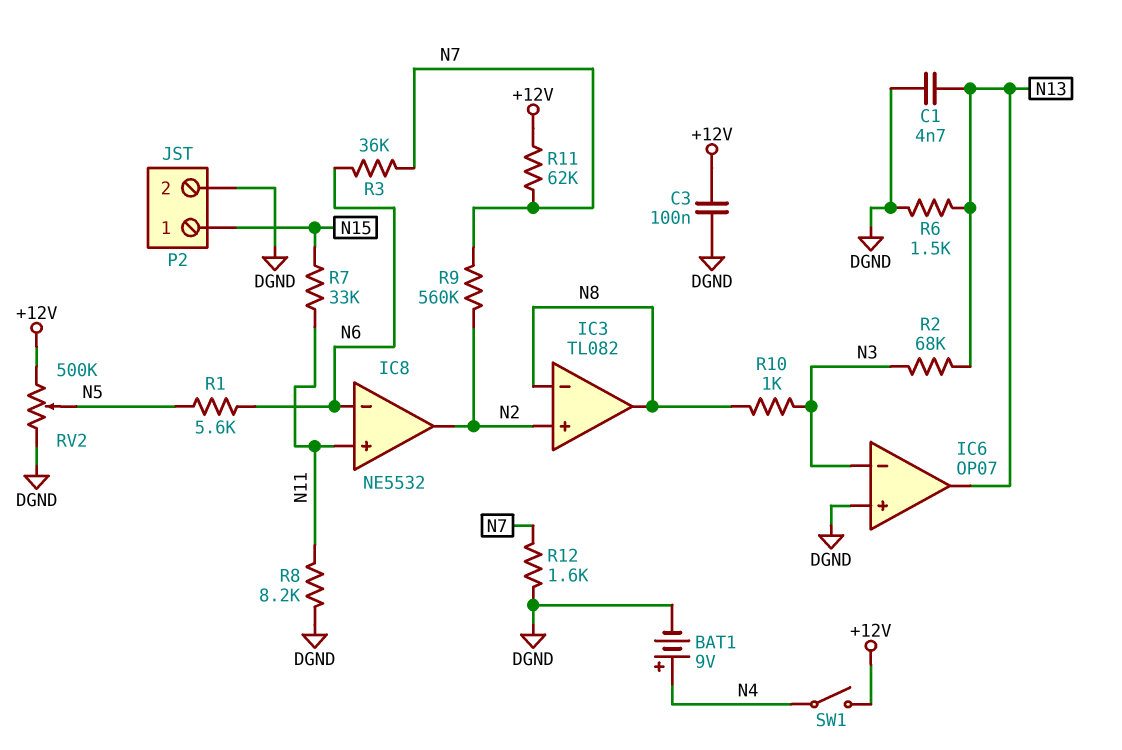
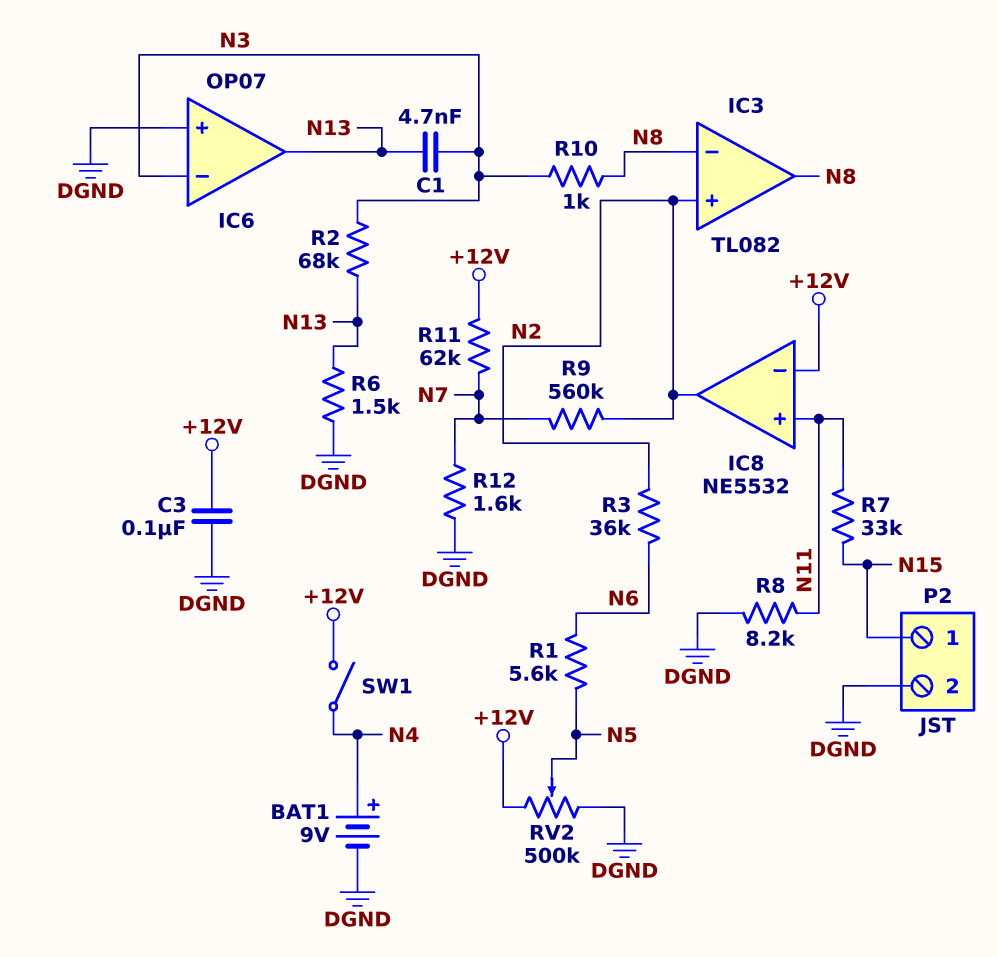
C1: 4.7nF (DGND, N13) -> 4.7nF (N3, N13)
IC8 pin in-: N6 -> +12V
R3: 36k (N6, N7) -> 36k (N2, N6)

